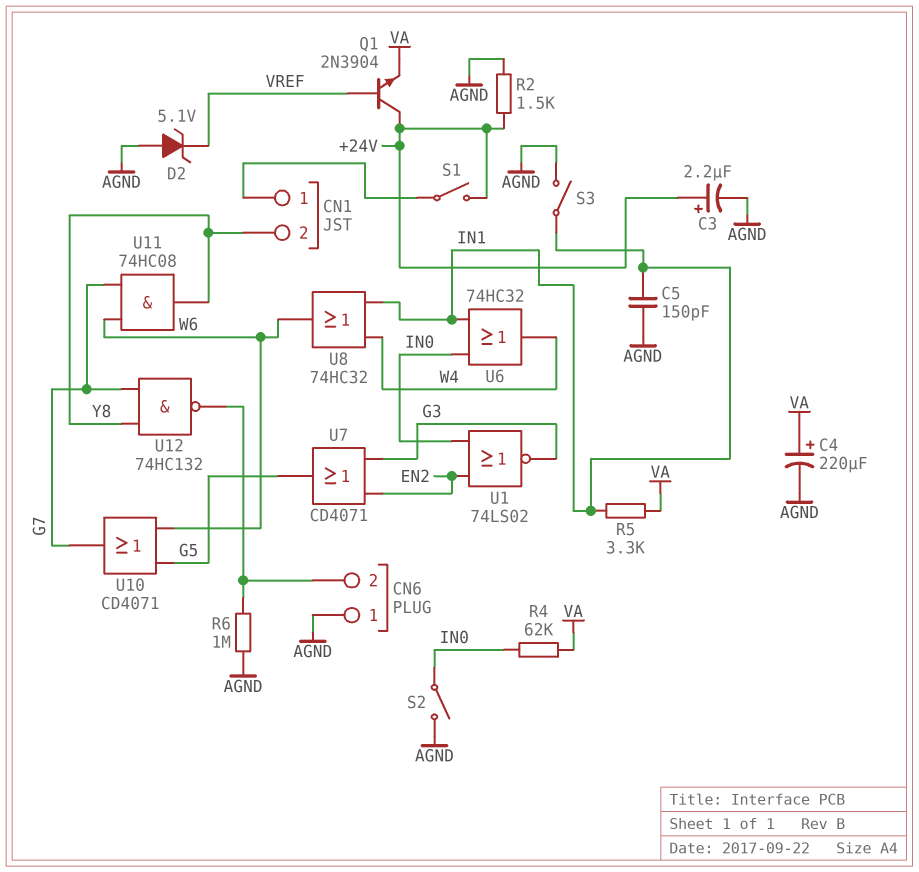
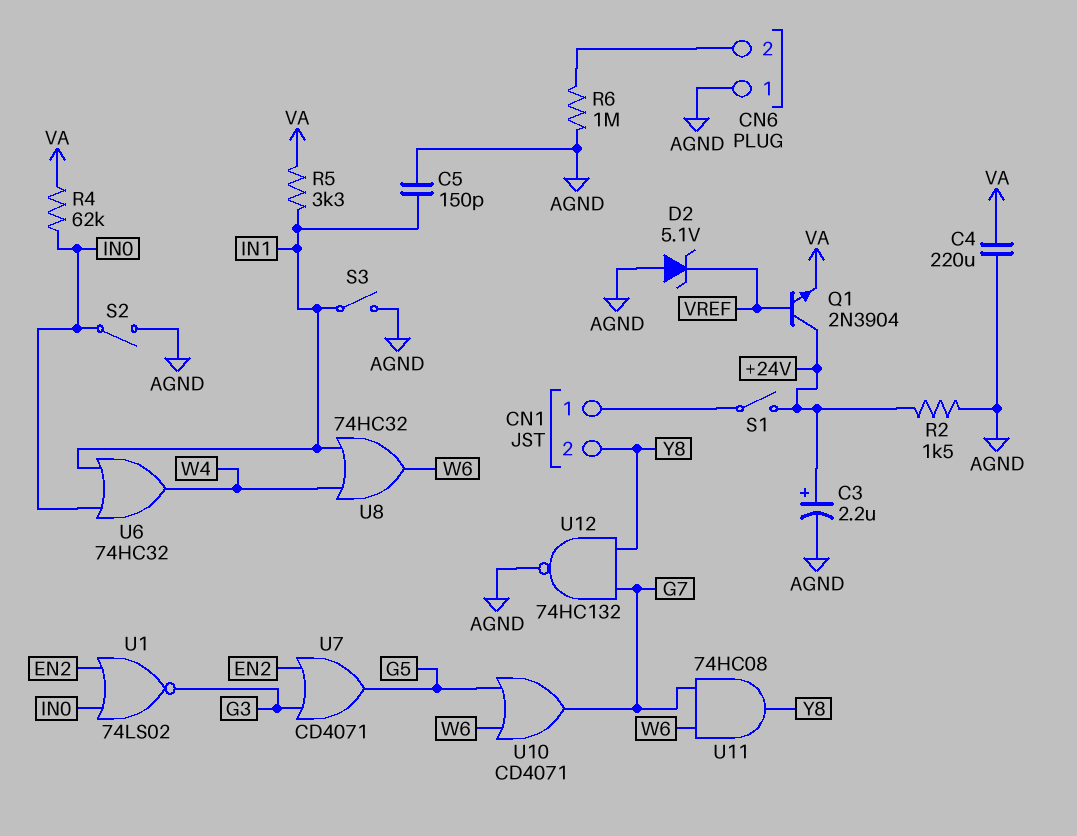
C4: 220uF (plus VA, minus AGND) -> 220uF (AGND, VA)
U12: NAND 74HC132 (in G7, in Y8, out CN6/2) -> NAND 74HC132 (in G7, in Y8, out AGND)

